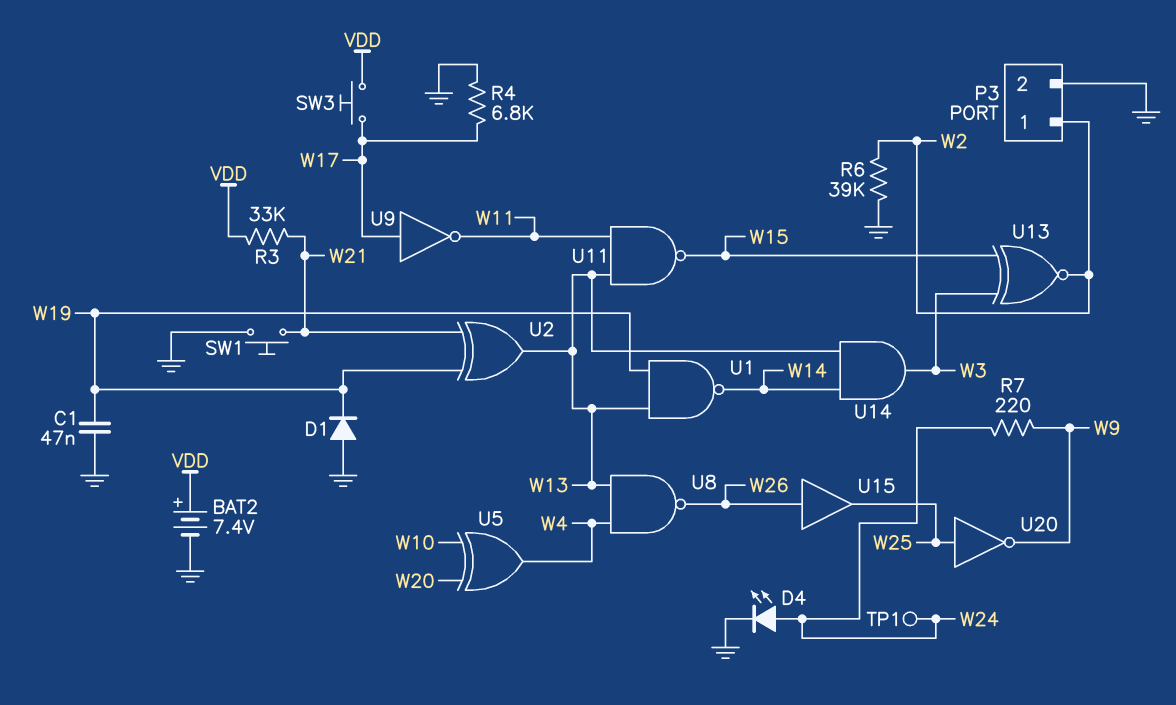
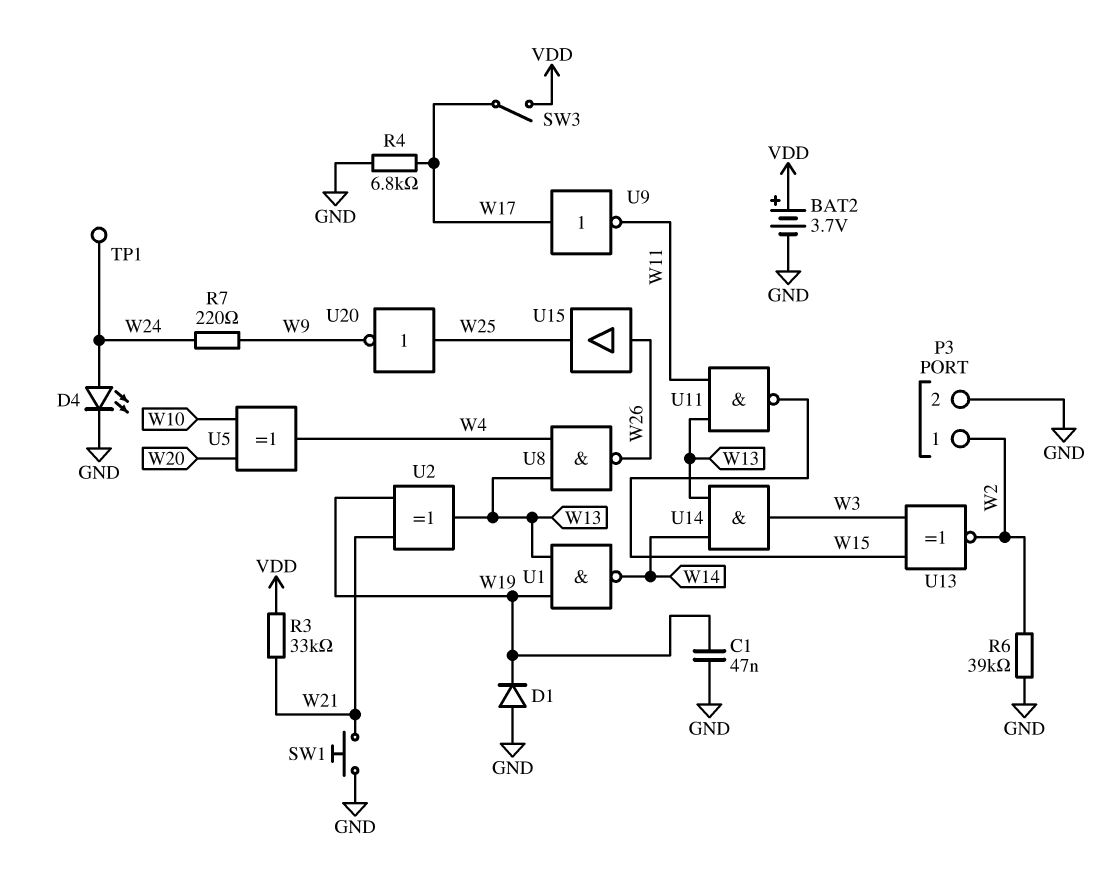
BAT2: 7.4V (plus VDD, minus GND) -> 3.7V (plus VDD, minus GND)
SW3: button (VDD, W17) -> switch (VDD, W17)

